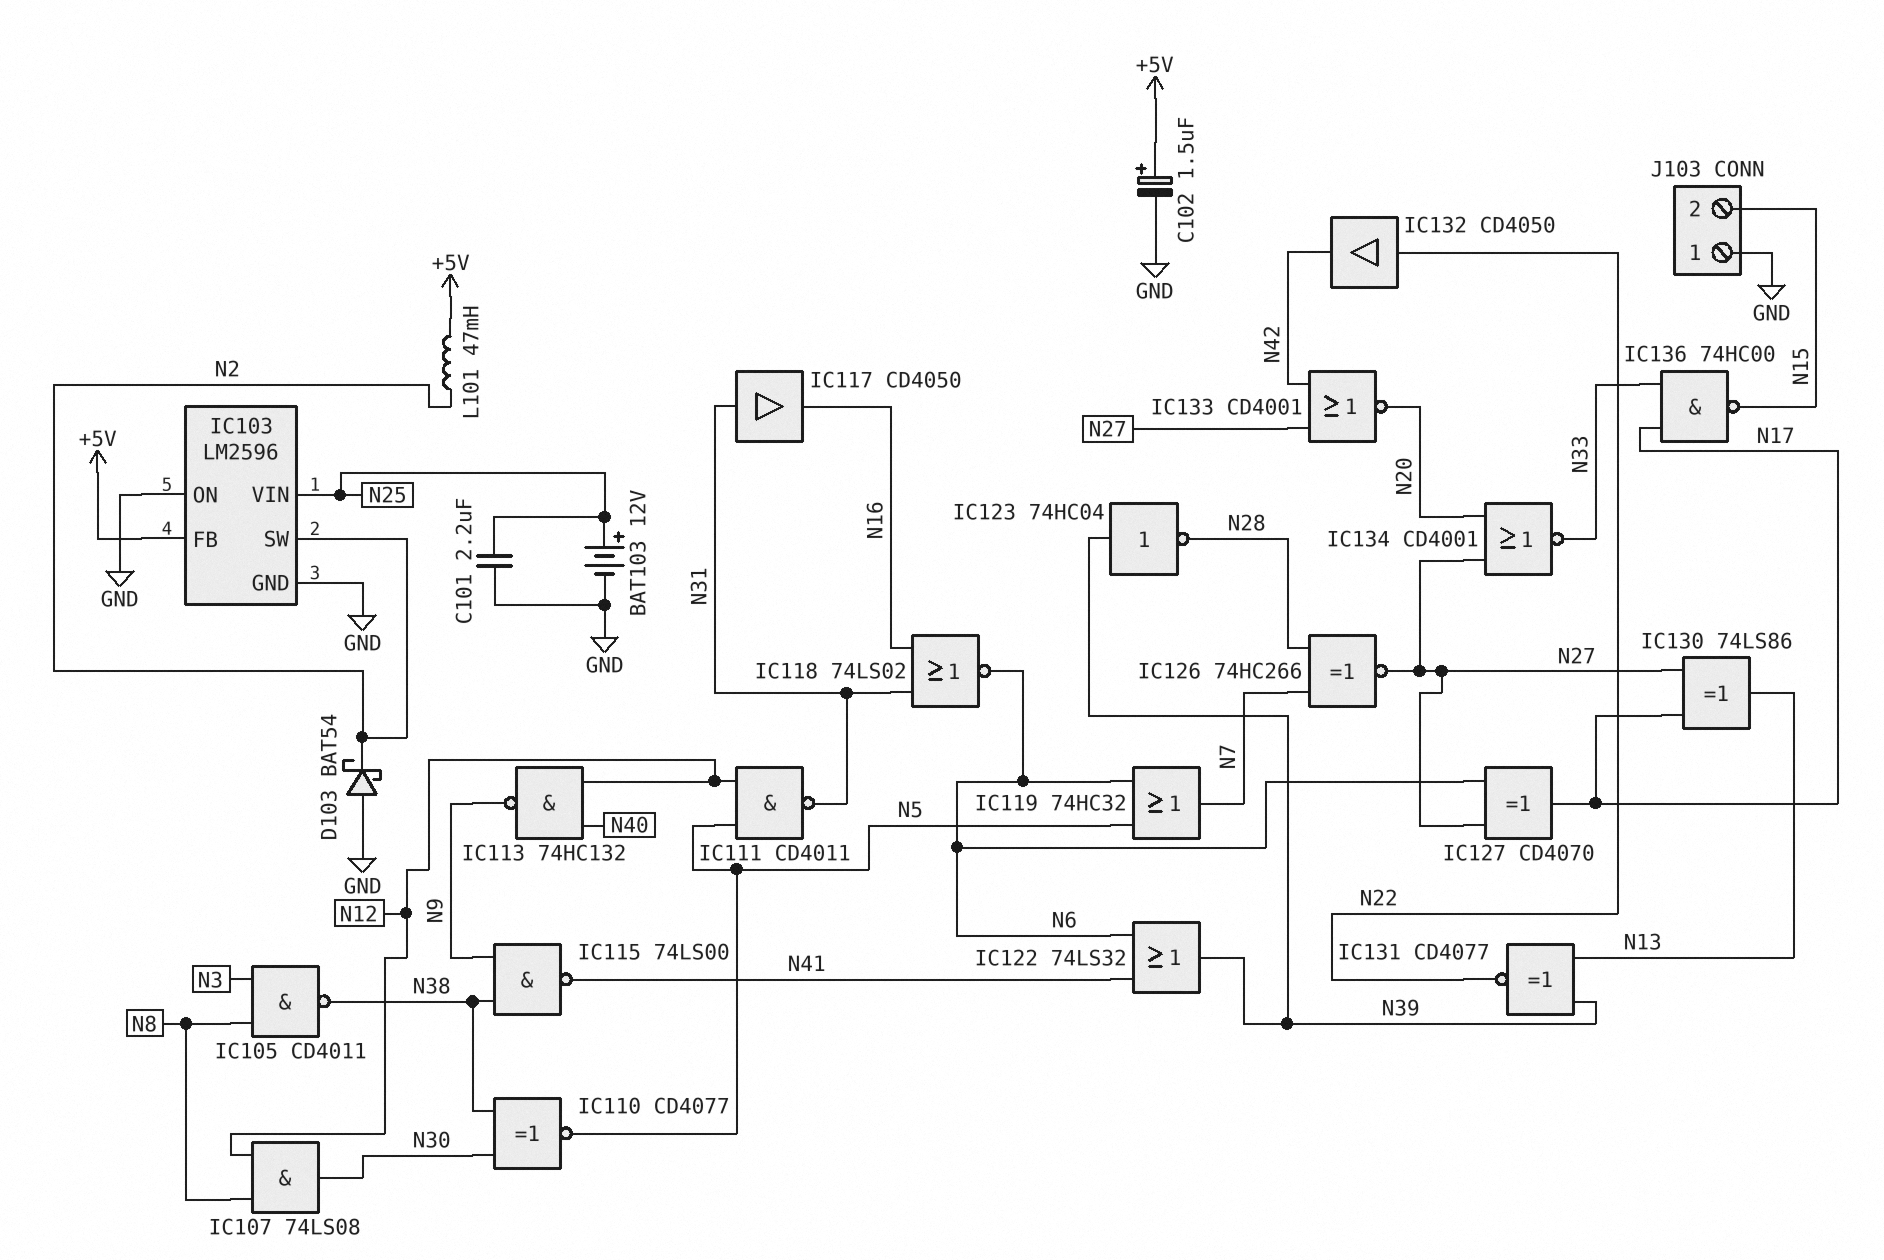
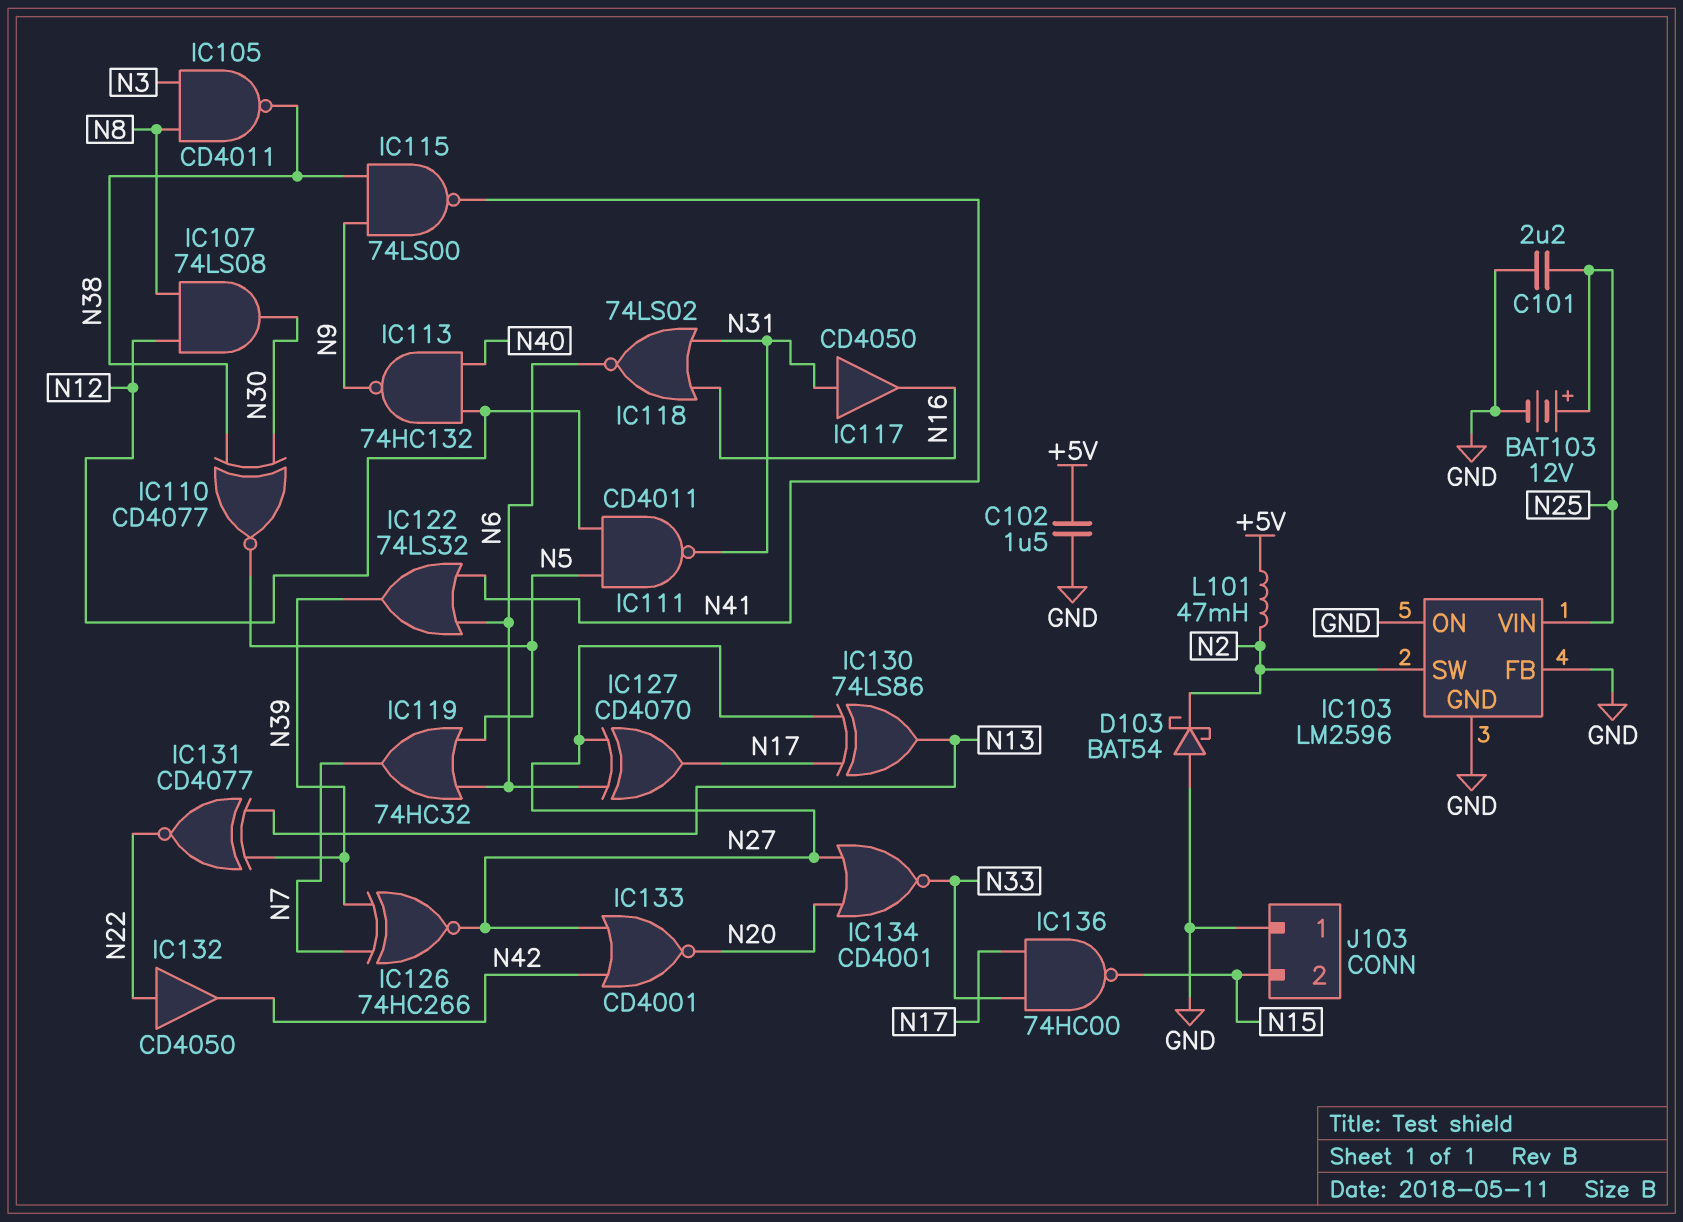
C102: 1.5uF (plus +5V, minus GND) -> 1.5uF (+5V, GND)
IC103 pin FB: +5V -> GND
IC123: NOT 74HC04 (in N39, out N28) -> none
IC126: XNOR 74HC266 (in N7, in N28, out N27) -> XNOR 74HC266 (in N7, in N39, out N27)

